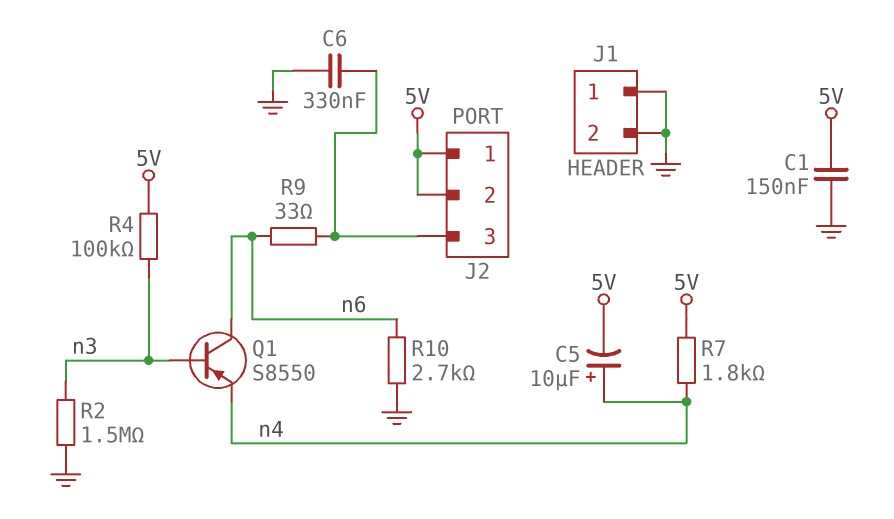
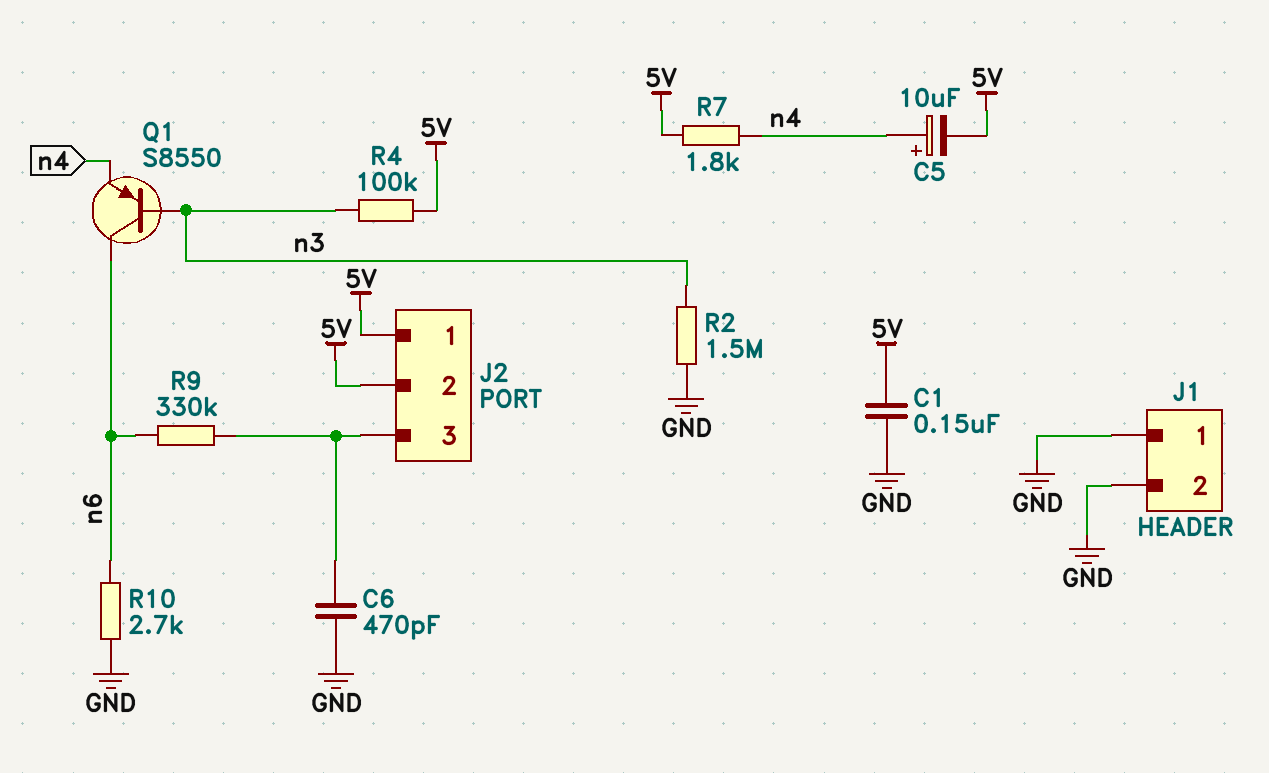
C6: 330nF (GND, J2/3) -> 470pF (GND, J2/3)
R9: 33 (J2/3, n6) -> 330k (J2/3, n6)

